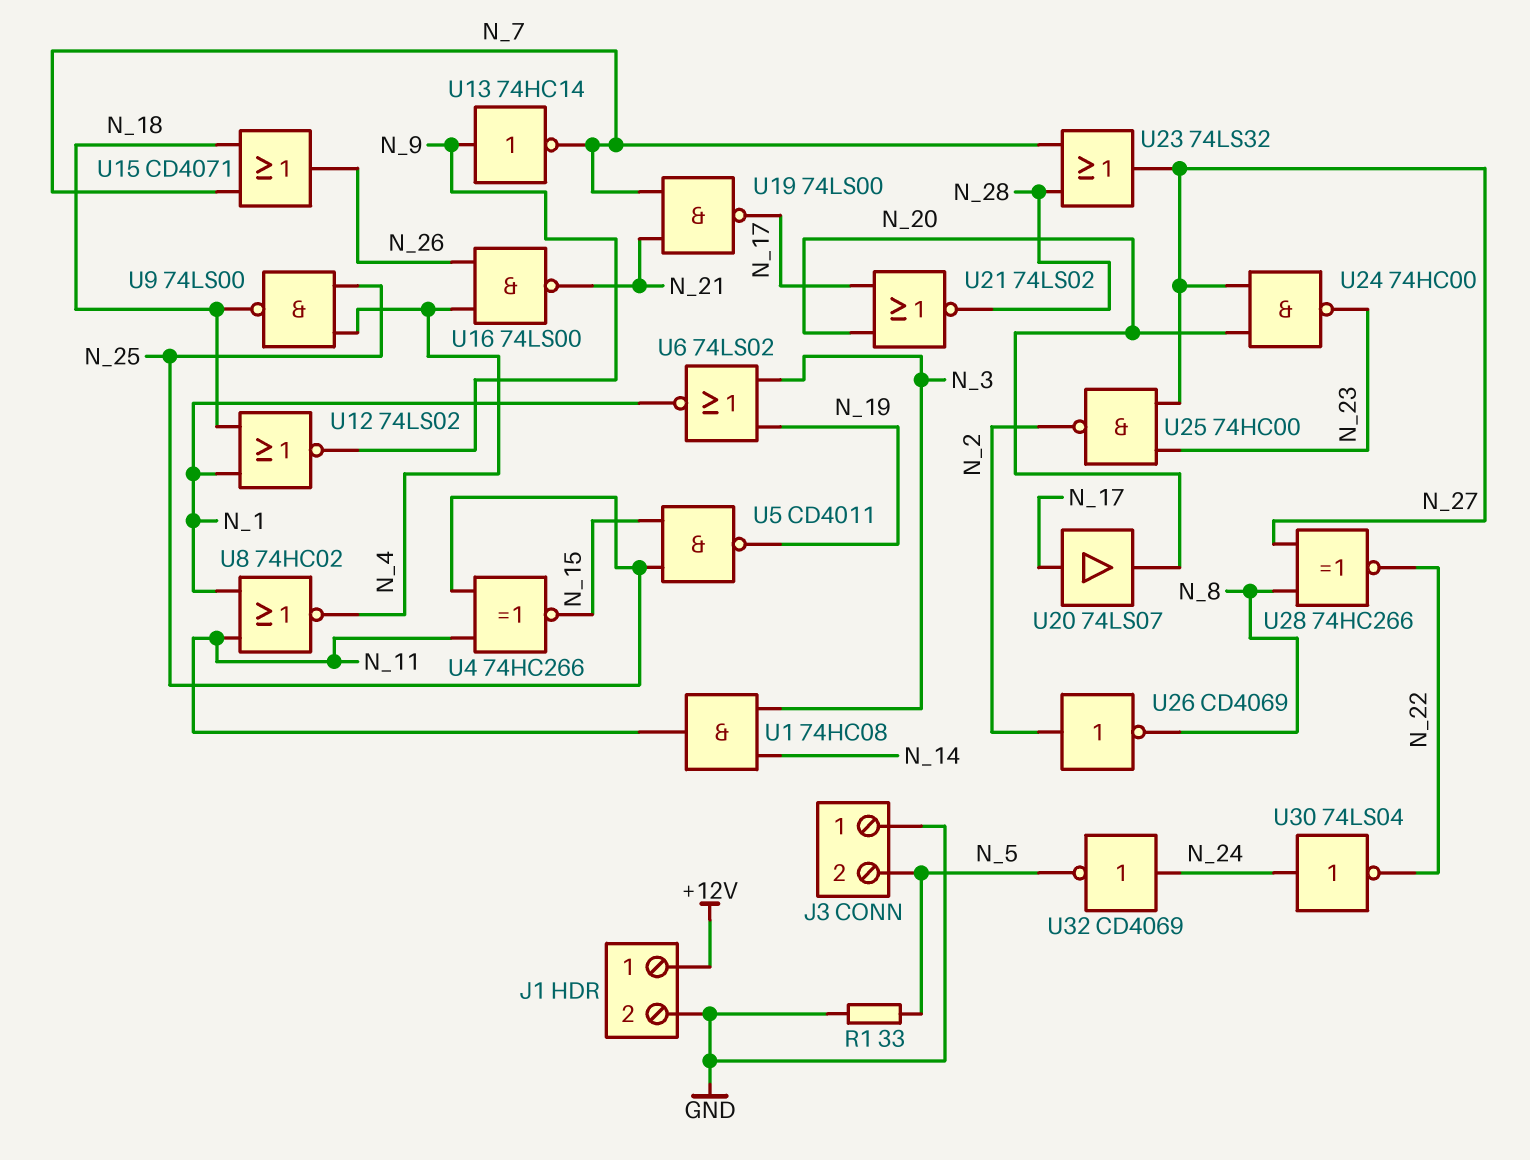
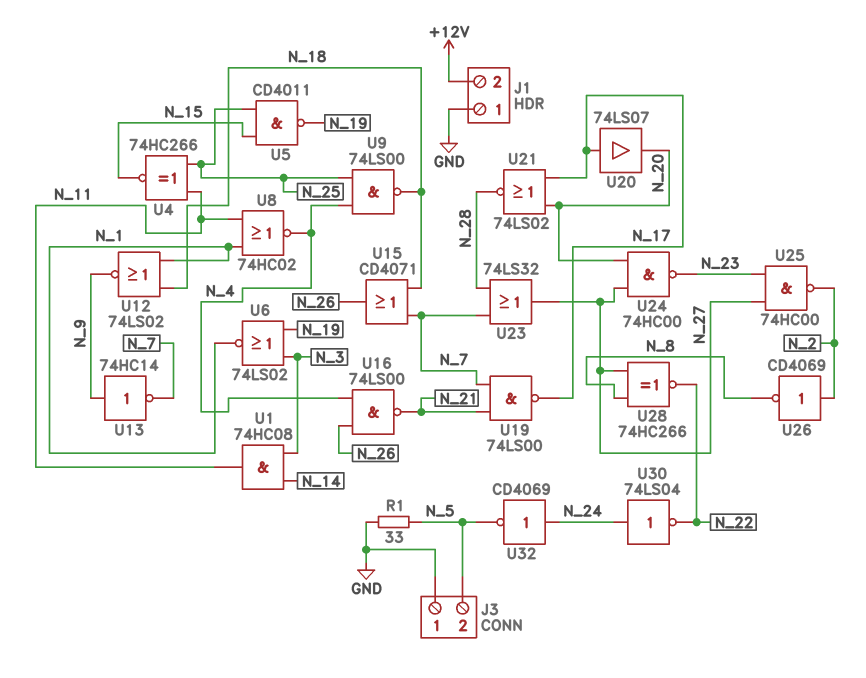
J1 pin 1: +12V -> GND
J1 pin 2: GND -> +12V

